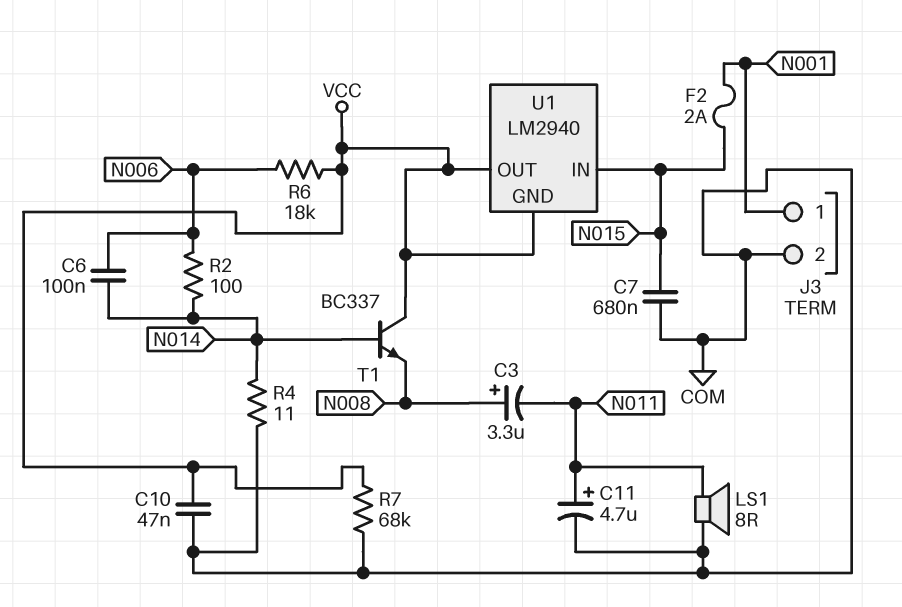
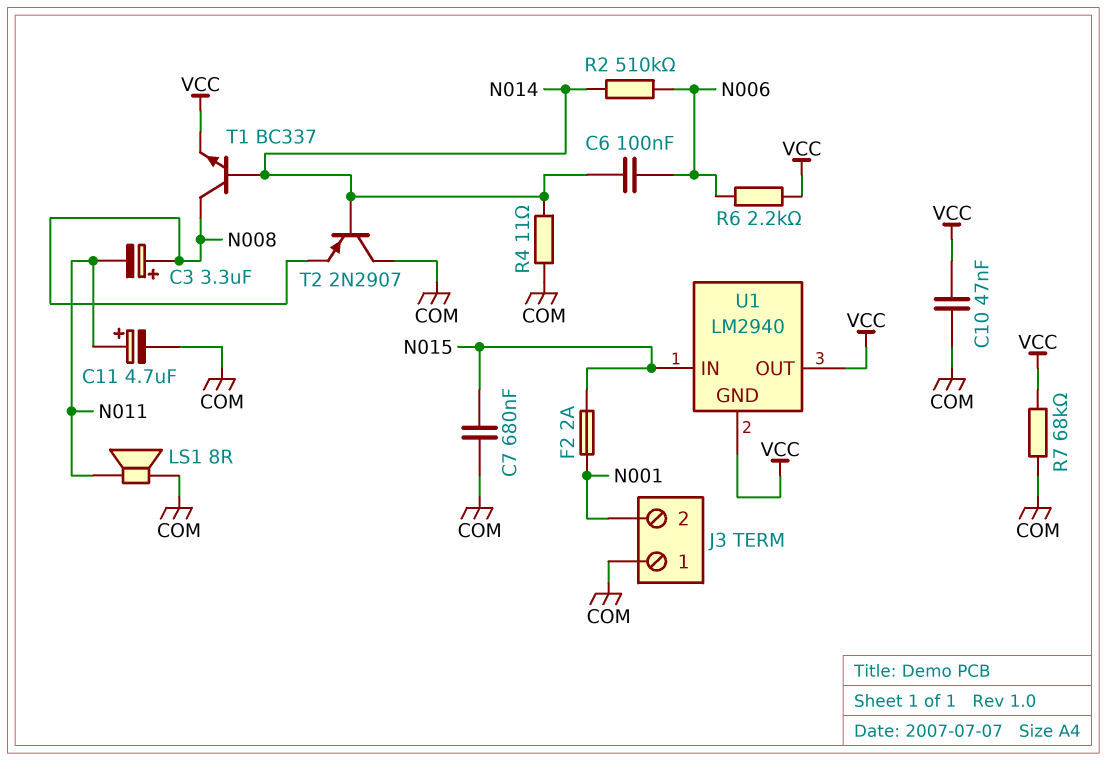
J3 pin 1: N001 -> COM
J3 pin 2: COM -> N001
R2: 100 (N006, N014) -> 510k (N006, N014)
R6: 18k (N006, VCC) -> 2.2k (N006, VCC)
T1: NPN BC337 (B N014, C VCC, E N008) -> NPN BC337 (B N014, C N008, E VCC)
T2: none -> PNP 2N2907 (B N014, C COM, E N008)

